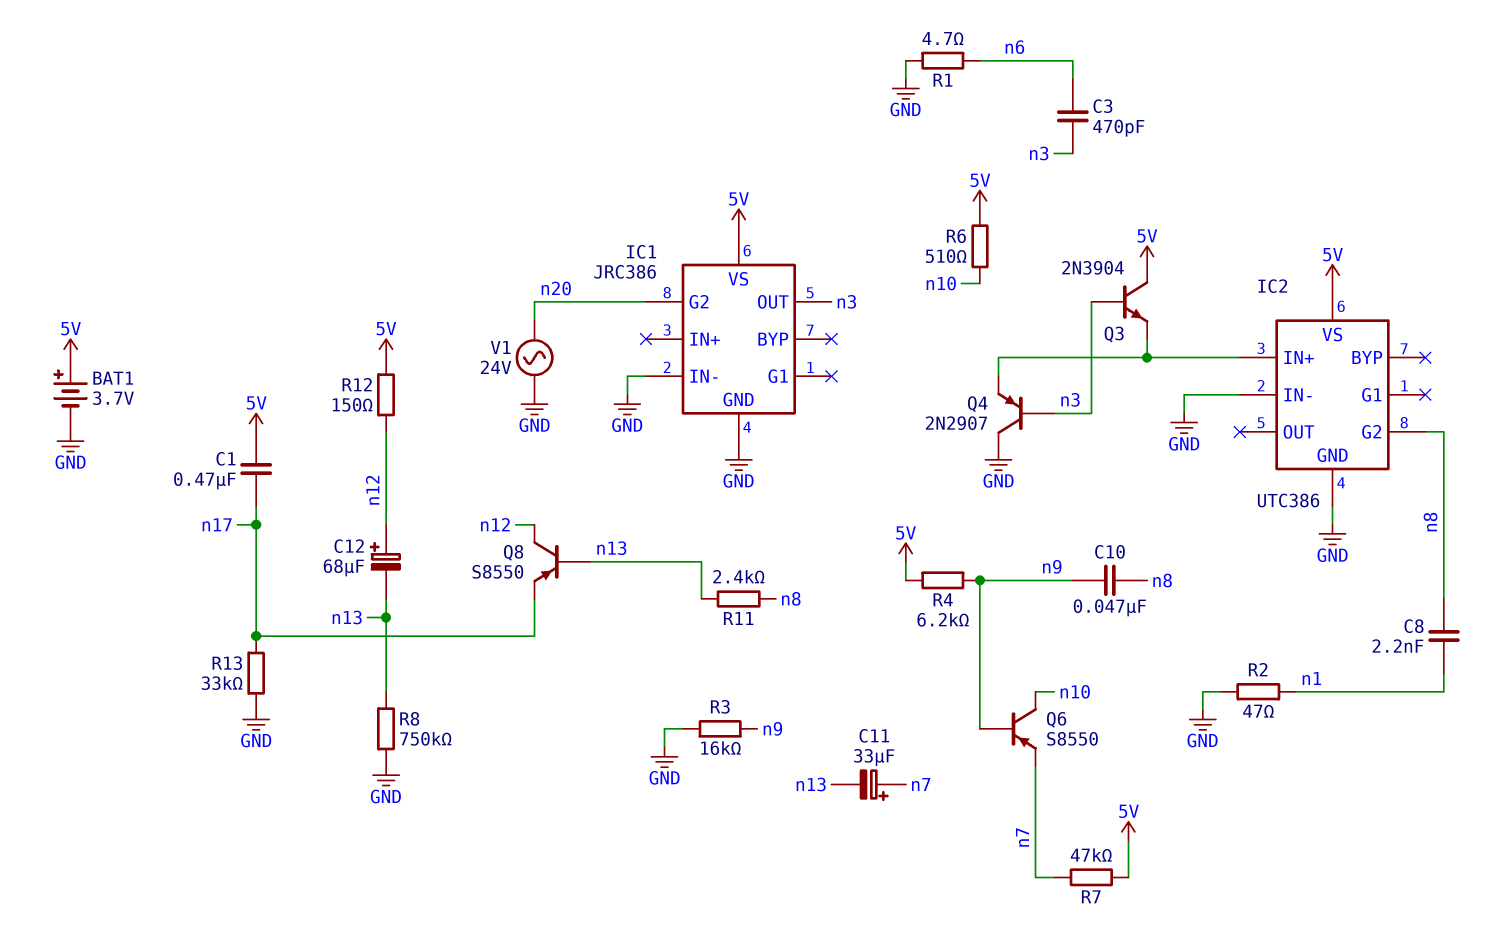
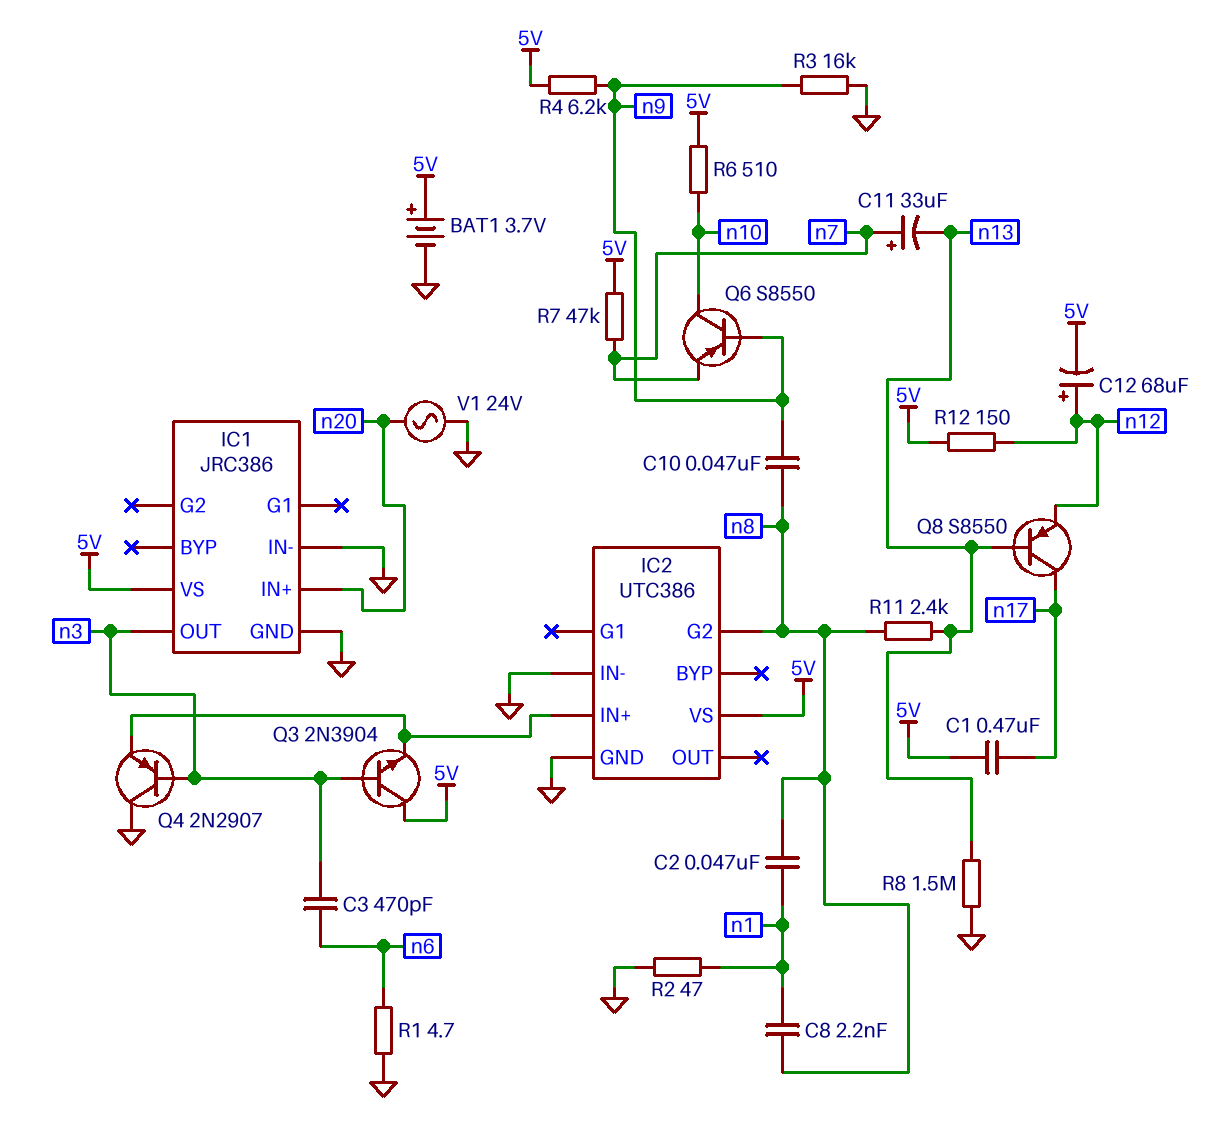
C2: none -> 47nF (n1, n8)
C12: 68uF (plus n12, minus n13) -> 68uF (plus n12, minus 5V)
IC1 pin G2: n20 -> none
IC1 pin IN+: none -> n20
Q8: PNP S8550 (B n13, C n12, E n17) -> PNP S8550 (B n13, C n17, E n12)
R8: 750k (GND, n13) -> 1.5M (GND, n13)
R13: 33k (GND, n17) -> none

